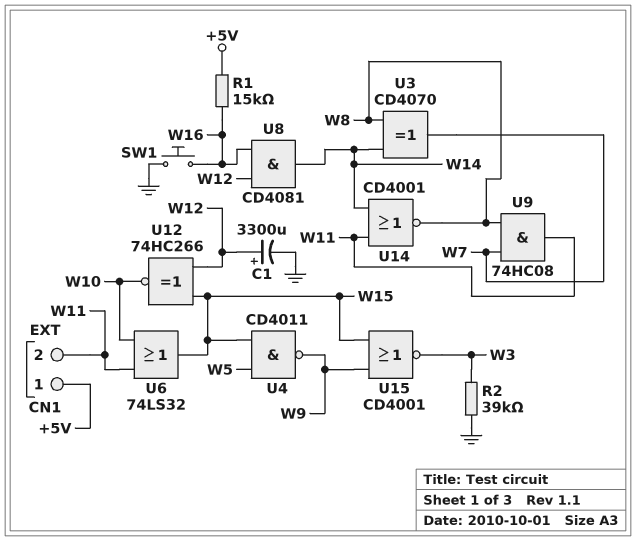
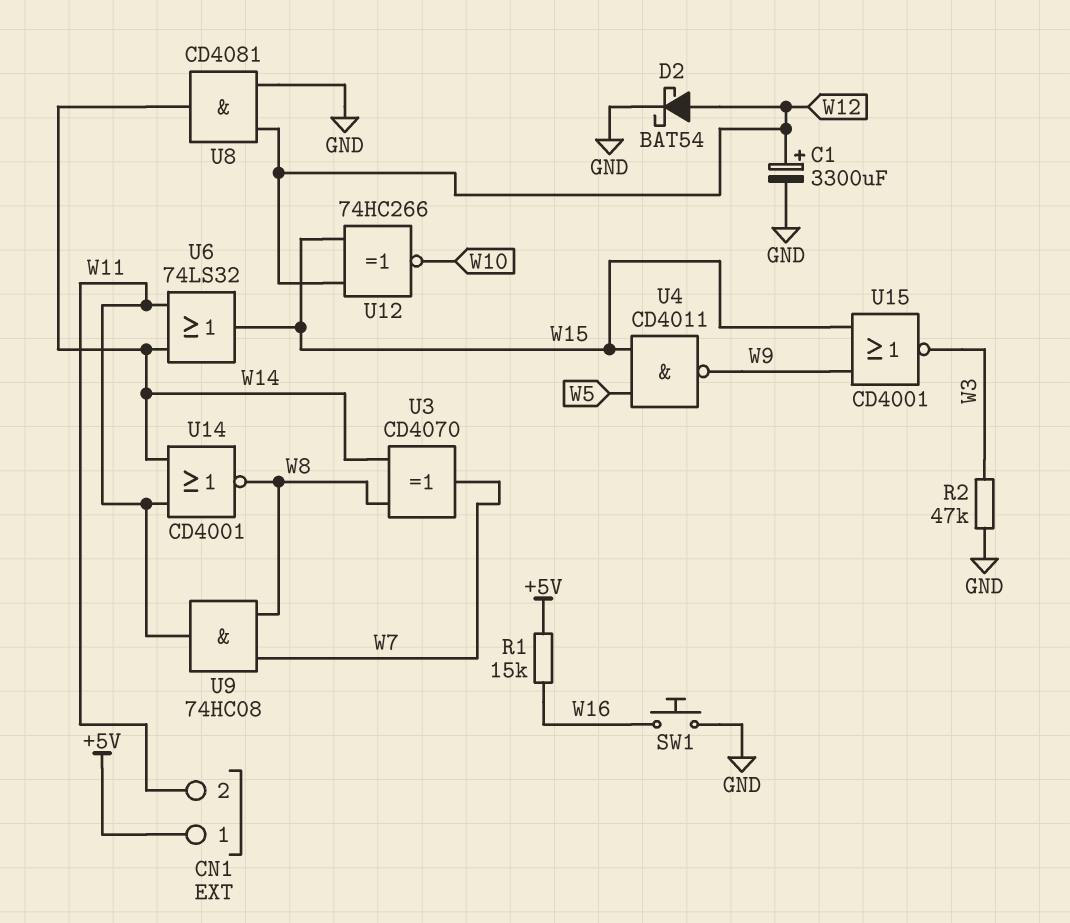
D2: none -> schottky BAT54 (A W12, K GND)
R2: 39k (GND, W3) -> 47k (GND, W3)
U6: OR 74LS32 (in W10, in W11, out W15) -> OR 74LS32 (in W11, in W14, out W15)
U8: AND CD4081 (in W12, in W16, out W14) -> AND CD4081 (in GND, in W12, out W14)

